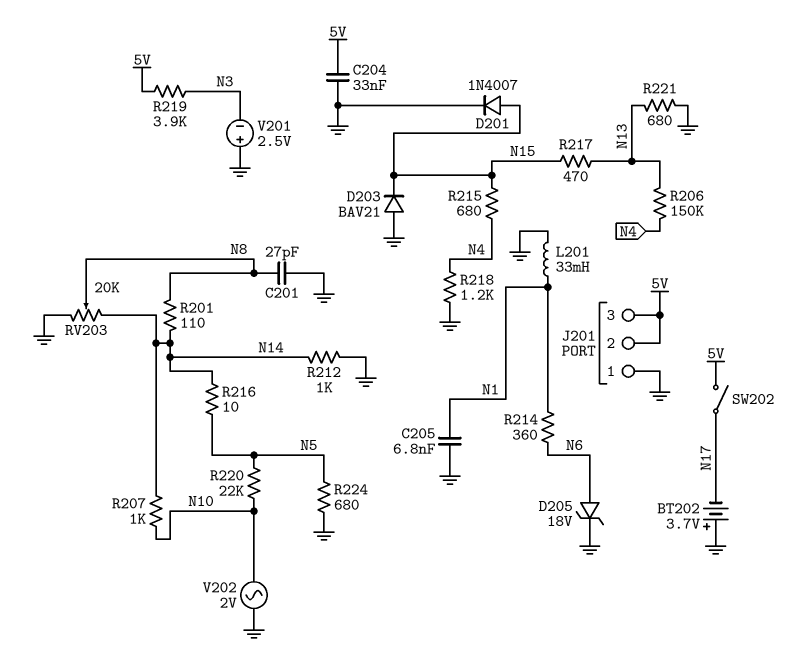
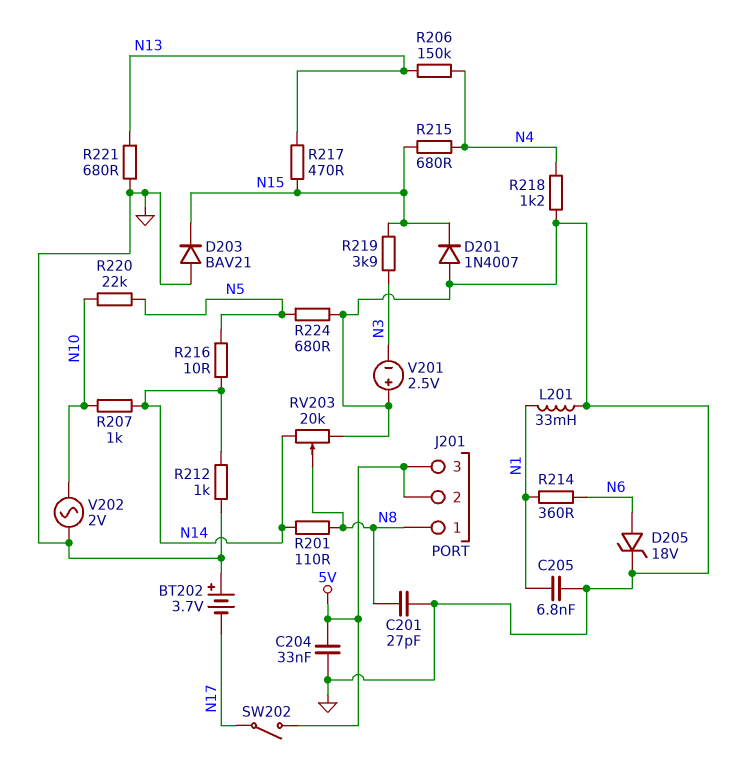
D201: diode 1N4007 (A N15, K GND) -> diode 1N4007 (A GND, K N15)
J201 pin 1: GND -> N8
R219: 3.9k (5V, N3) -> 3.9k (N3, N15)

